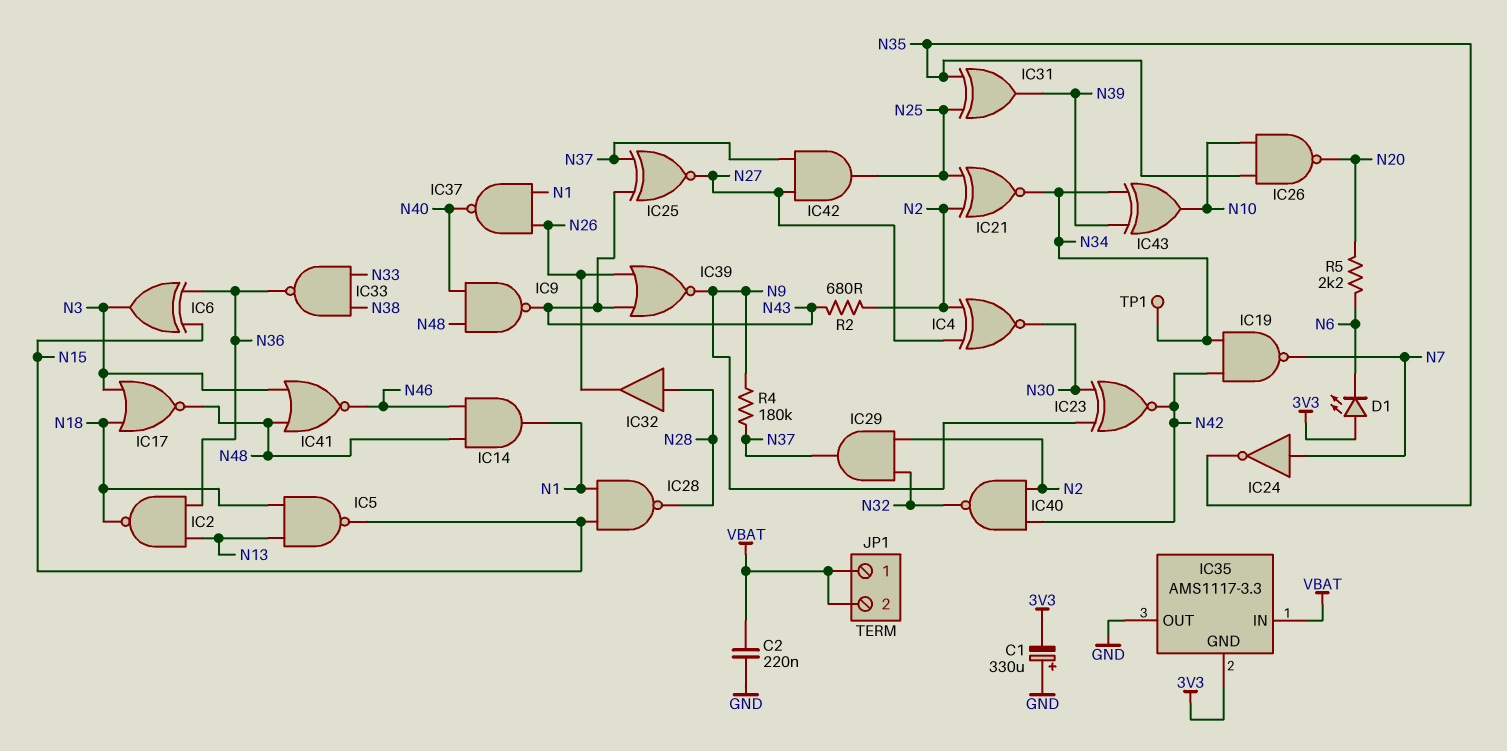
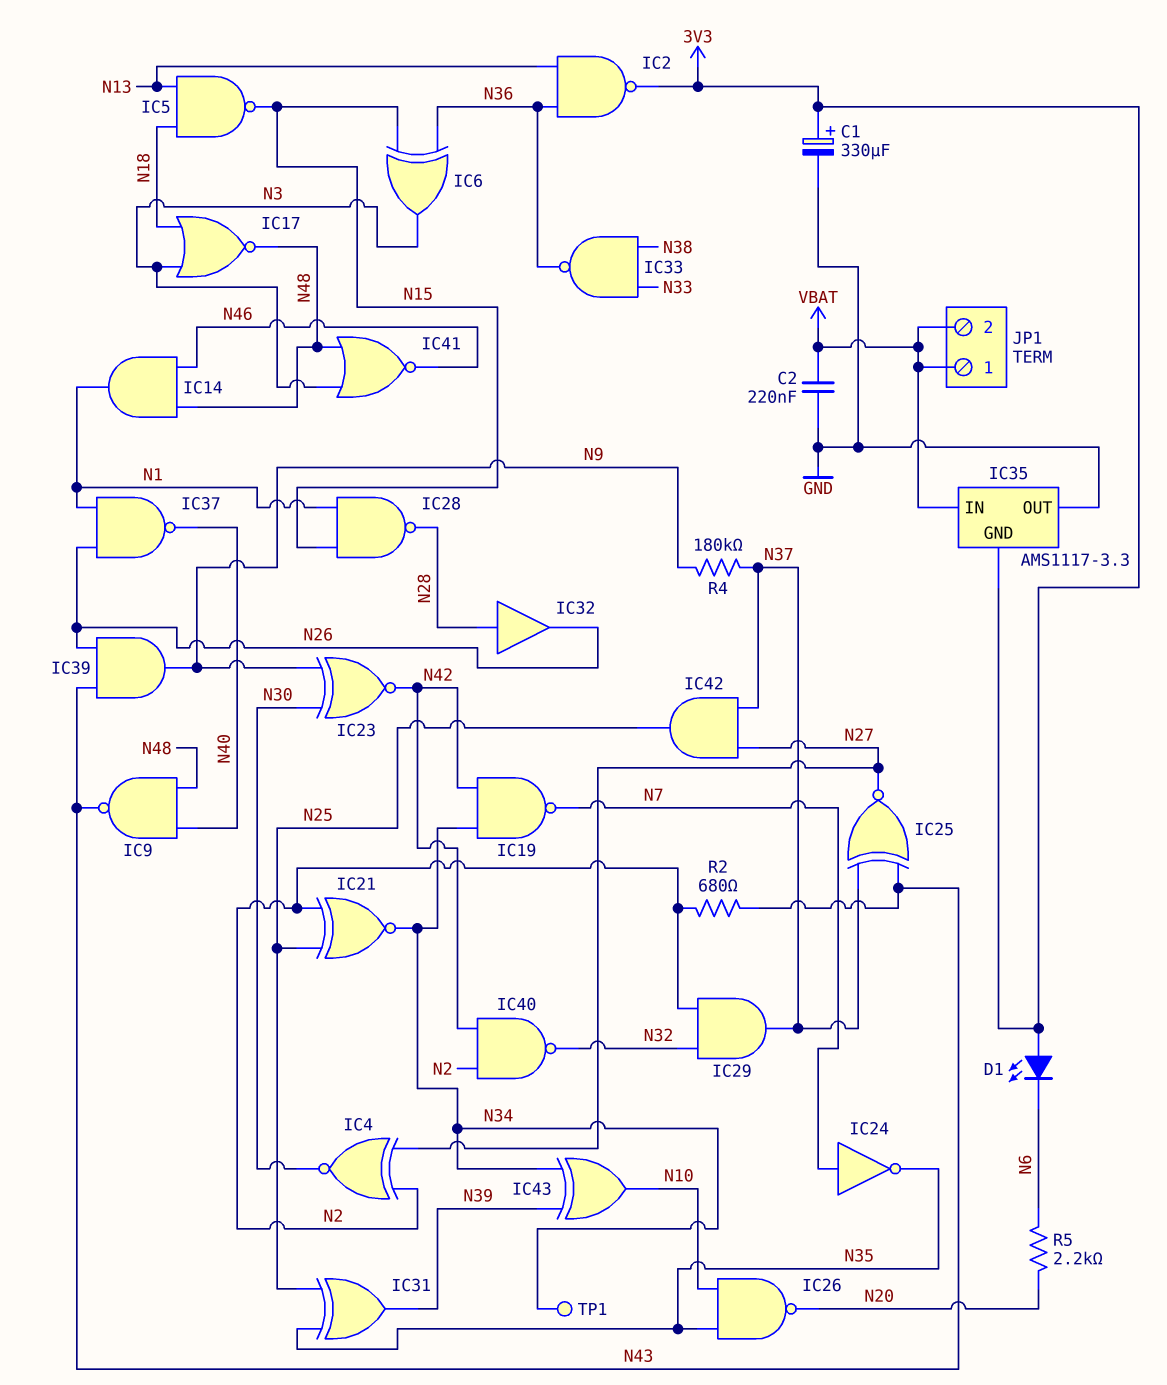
C1: 330uF (plus GND, minus 3V3) -> 330uF (plus 3V3, minus GND)
IC2: NAND (in N13, in N36, out N18) -> NAND (in N13, in N36, out 3V3)
IC39: NOR (in N26, in N43, out N9) -> AND (in N26, in N43, out N9)

